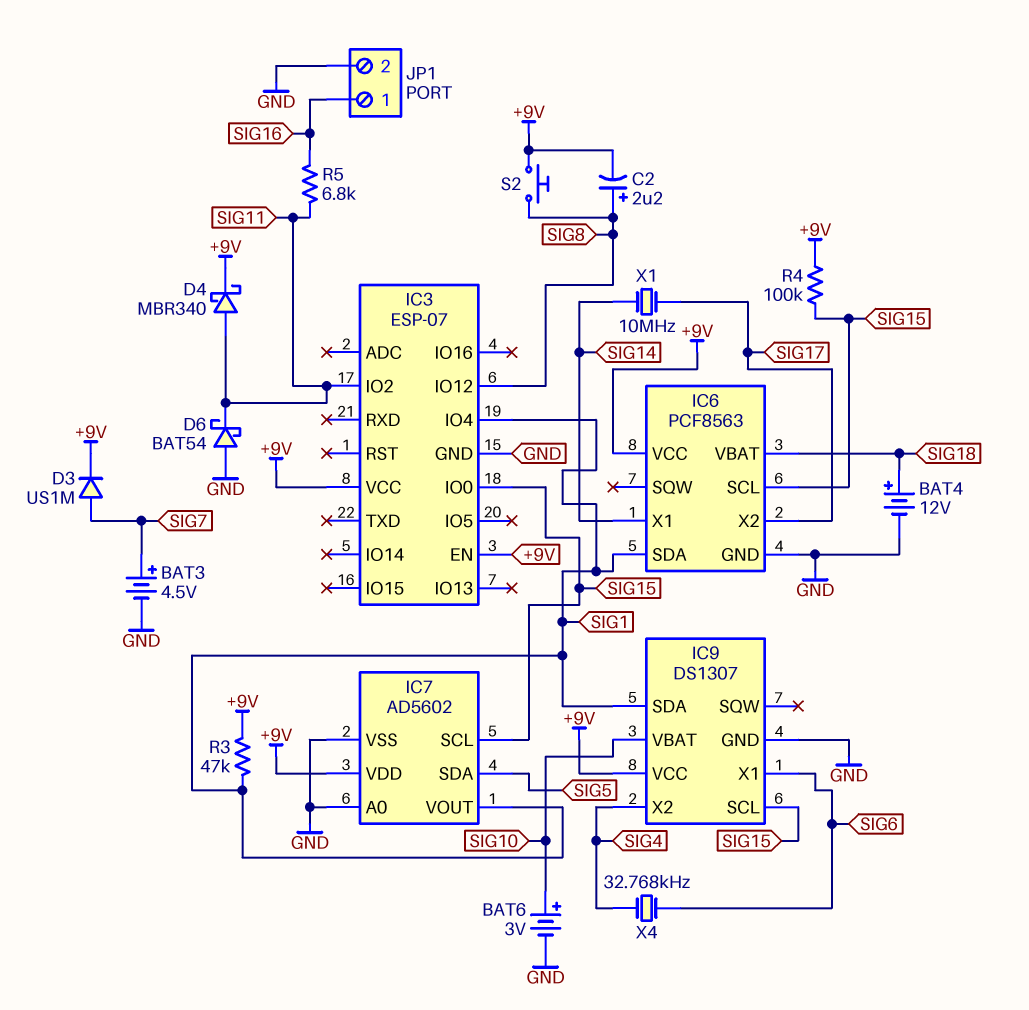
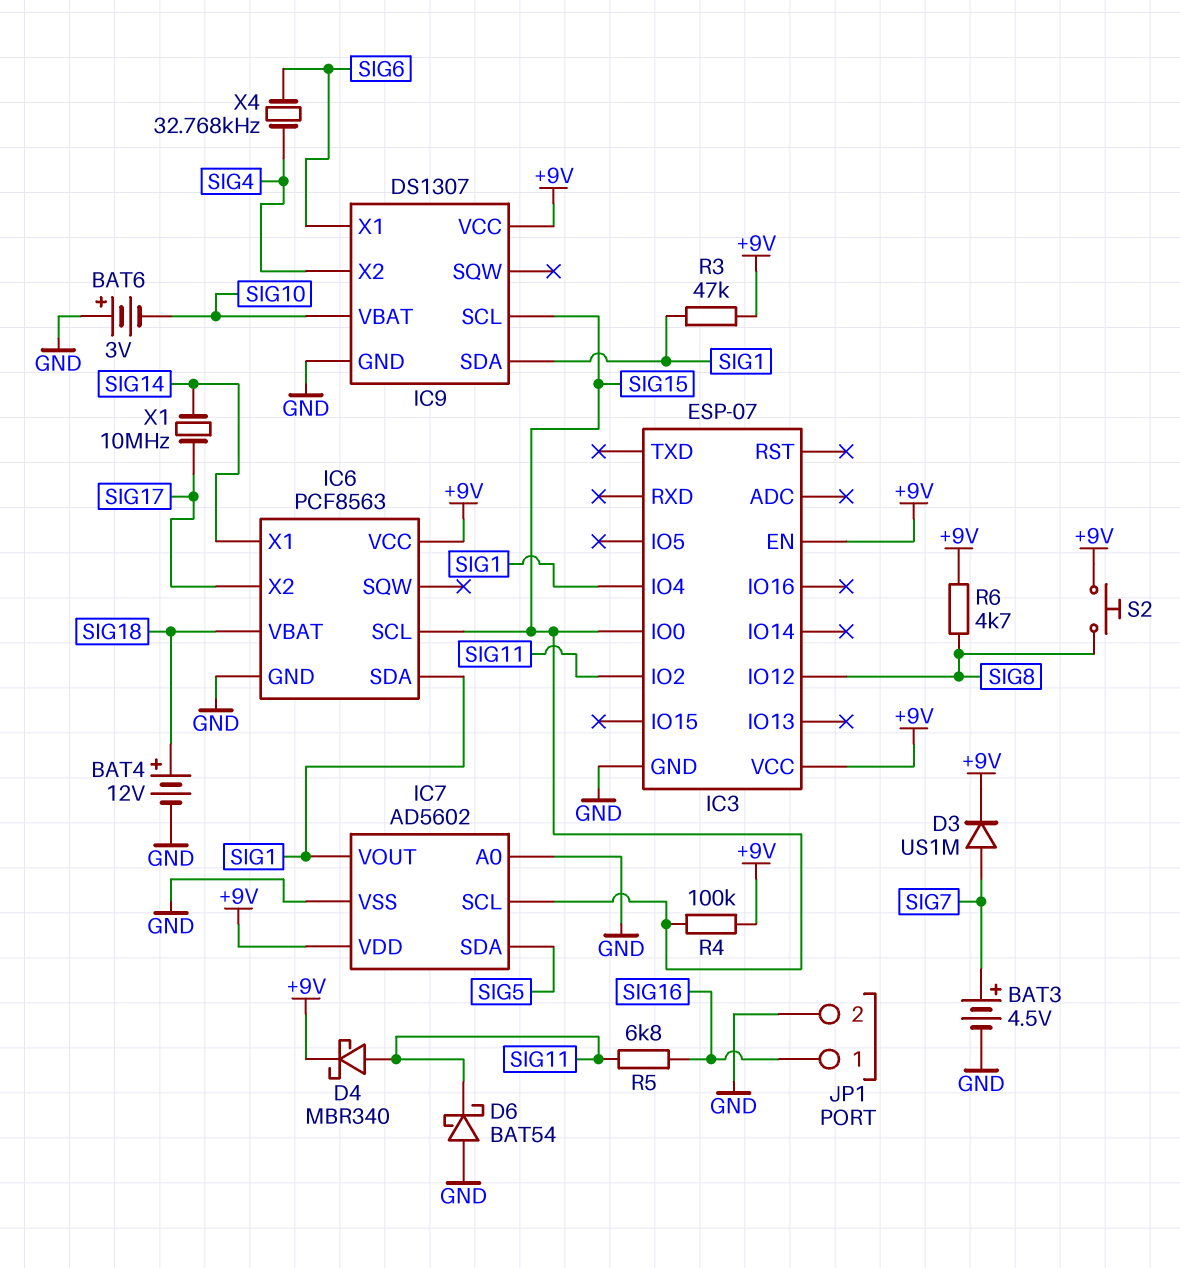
BAT6: 3V (plus SIG10, minus GND) -> 3V (plus GND, minus SIG10)
C2: 2.2uF (plus SIG8, minus +9V) -> none
R6: none -> 4.7k (+9V, SIG8)

